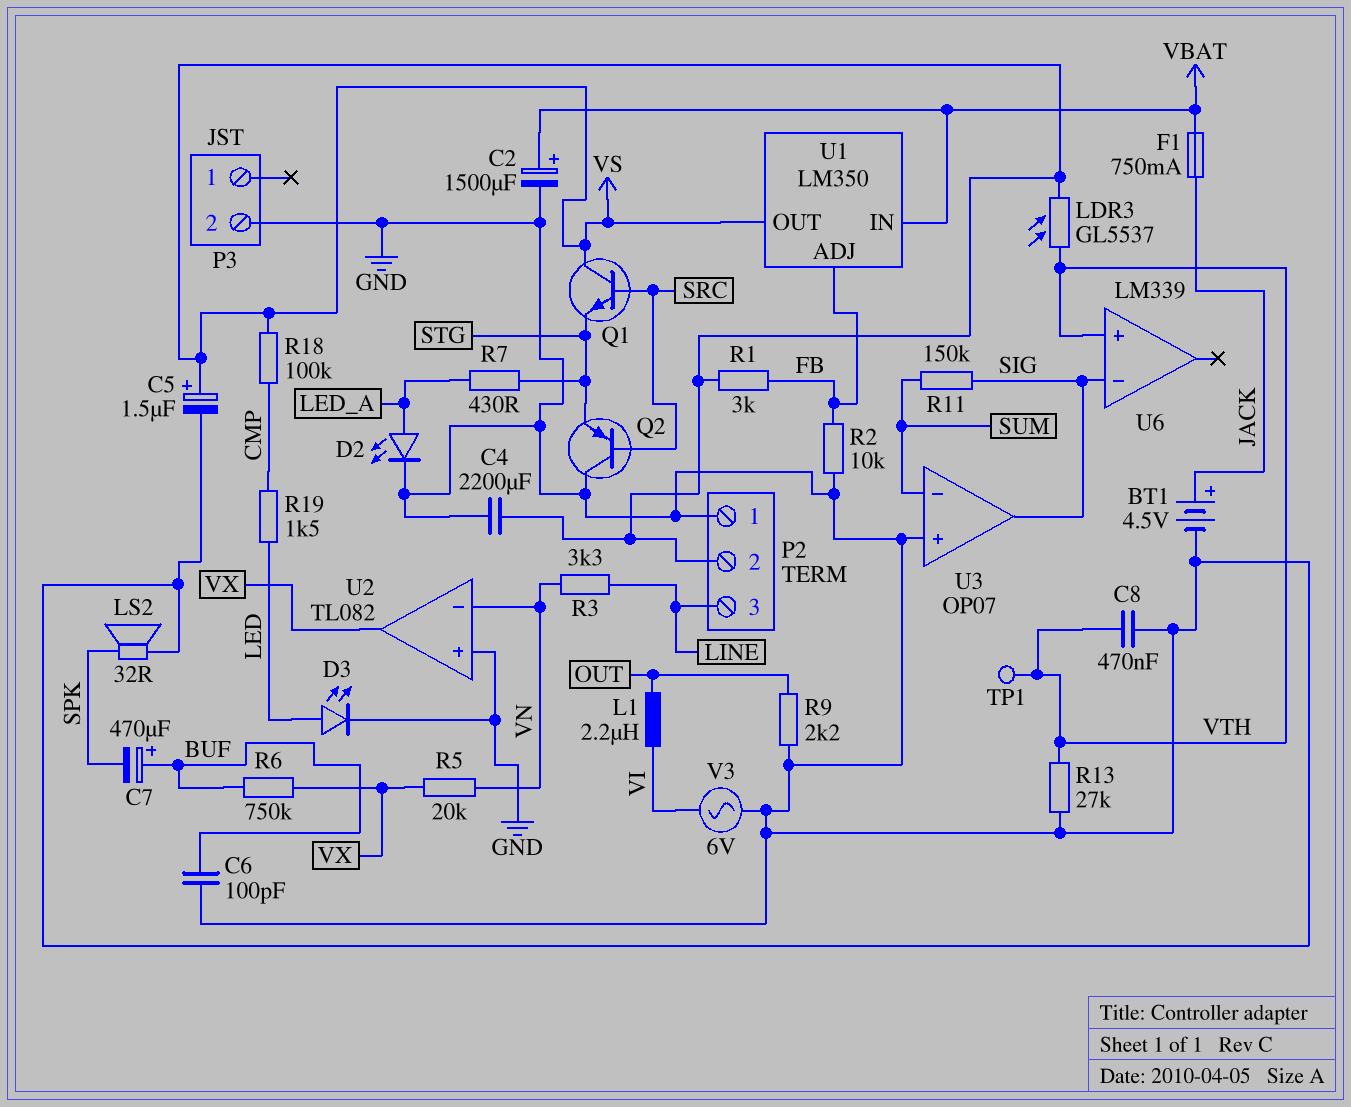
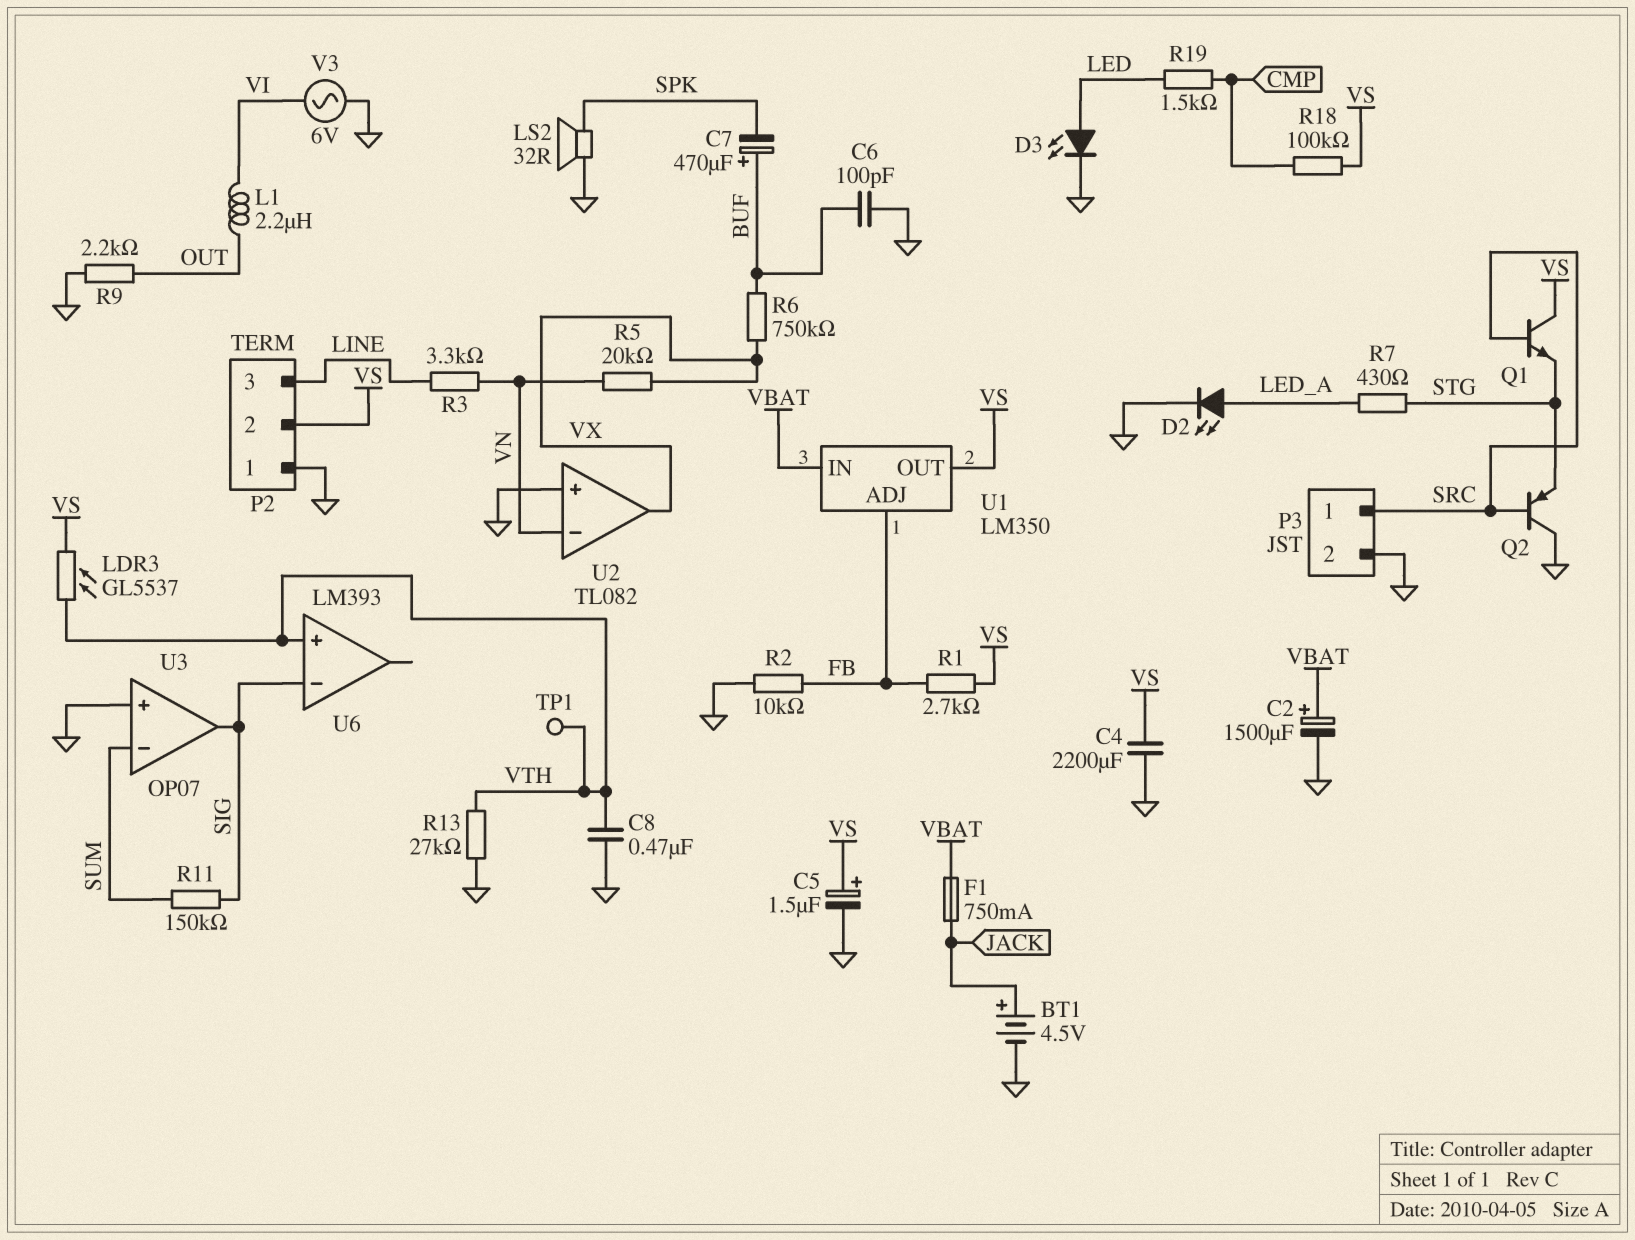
P3 pin 1: none -> SRC
R1: 3k (FB, VS) -> 2.7k (FB, VS)
U6: LM339 -> LM393

